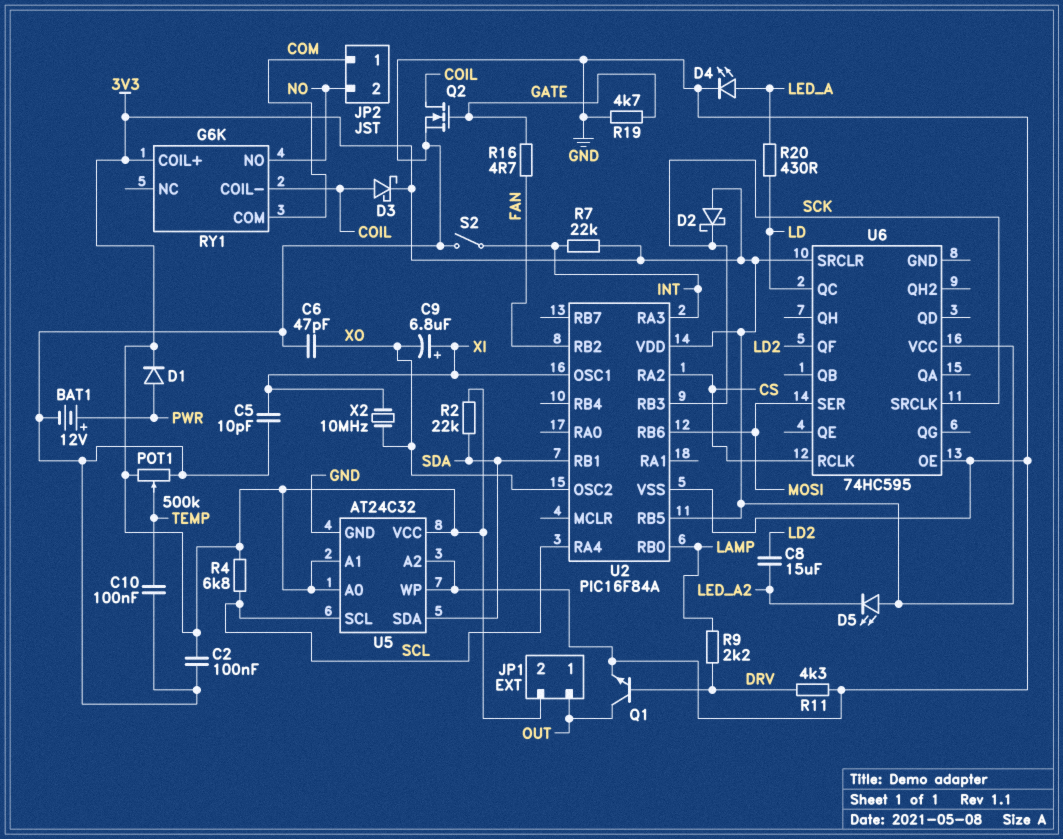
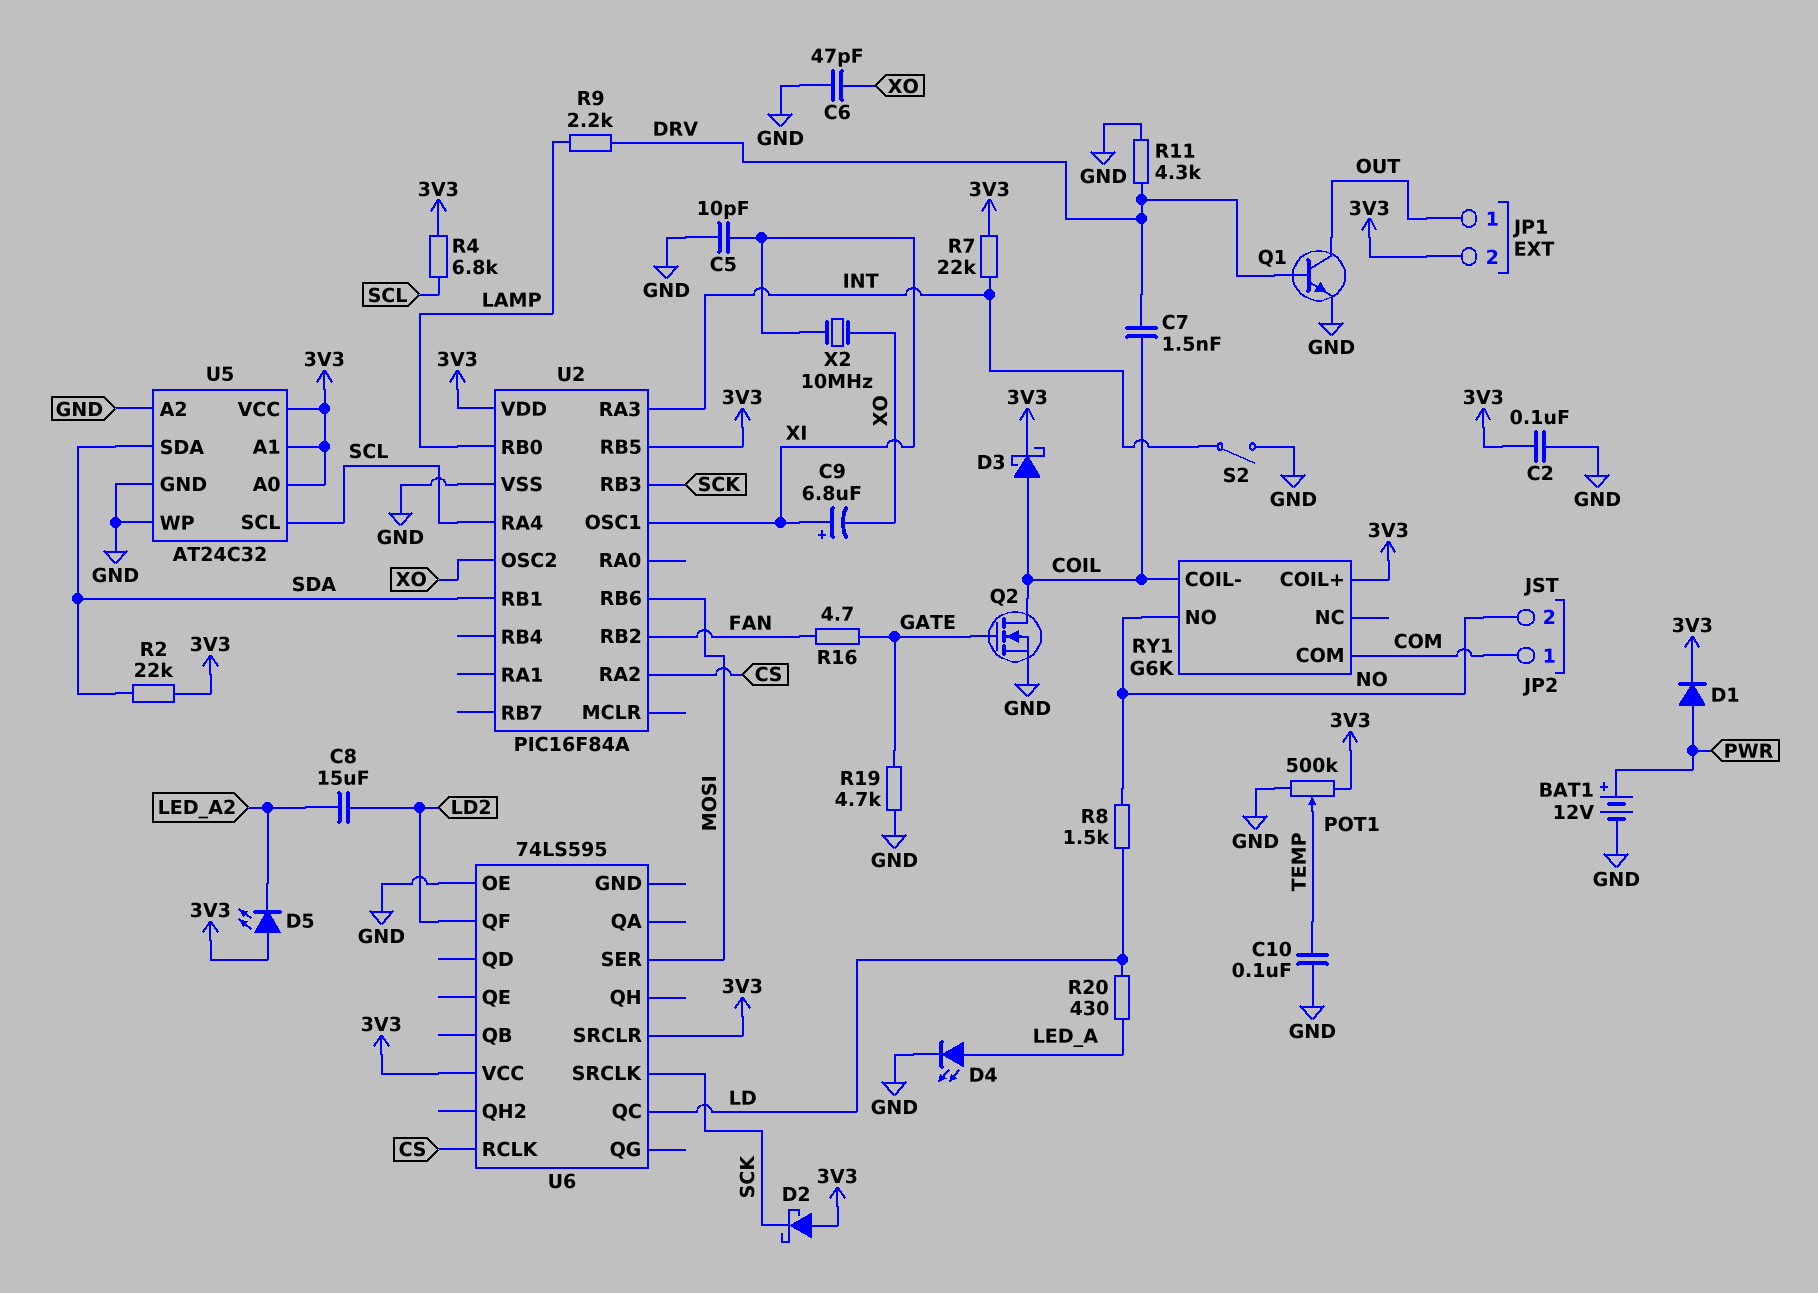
C7: none -> 1.5nF (COIL, DRV)
R8: none -> 1.5k (LD, NO)
U6: 74HC595 -> 74LS595

